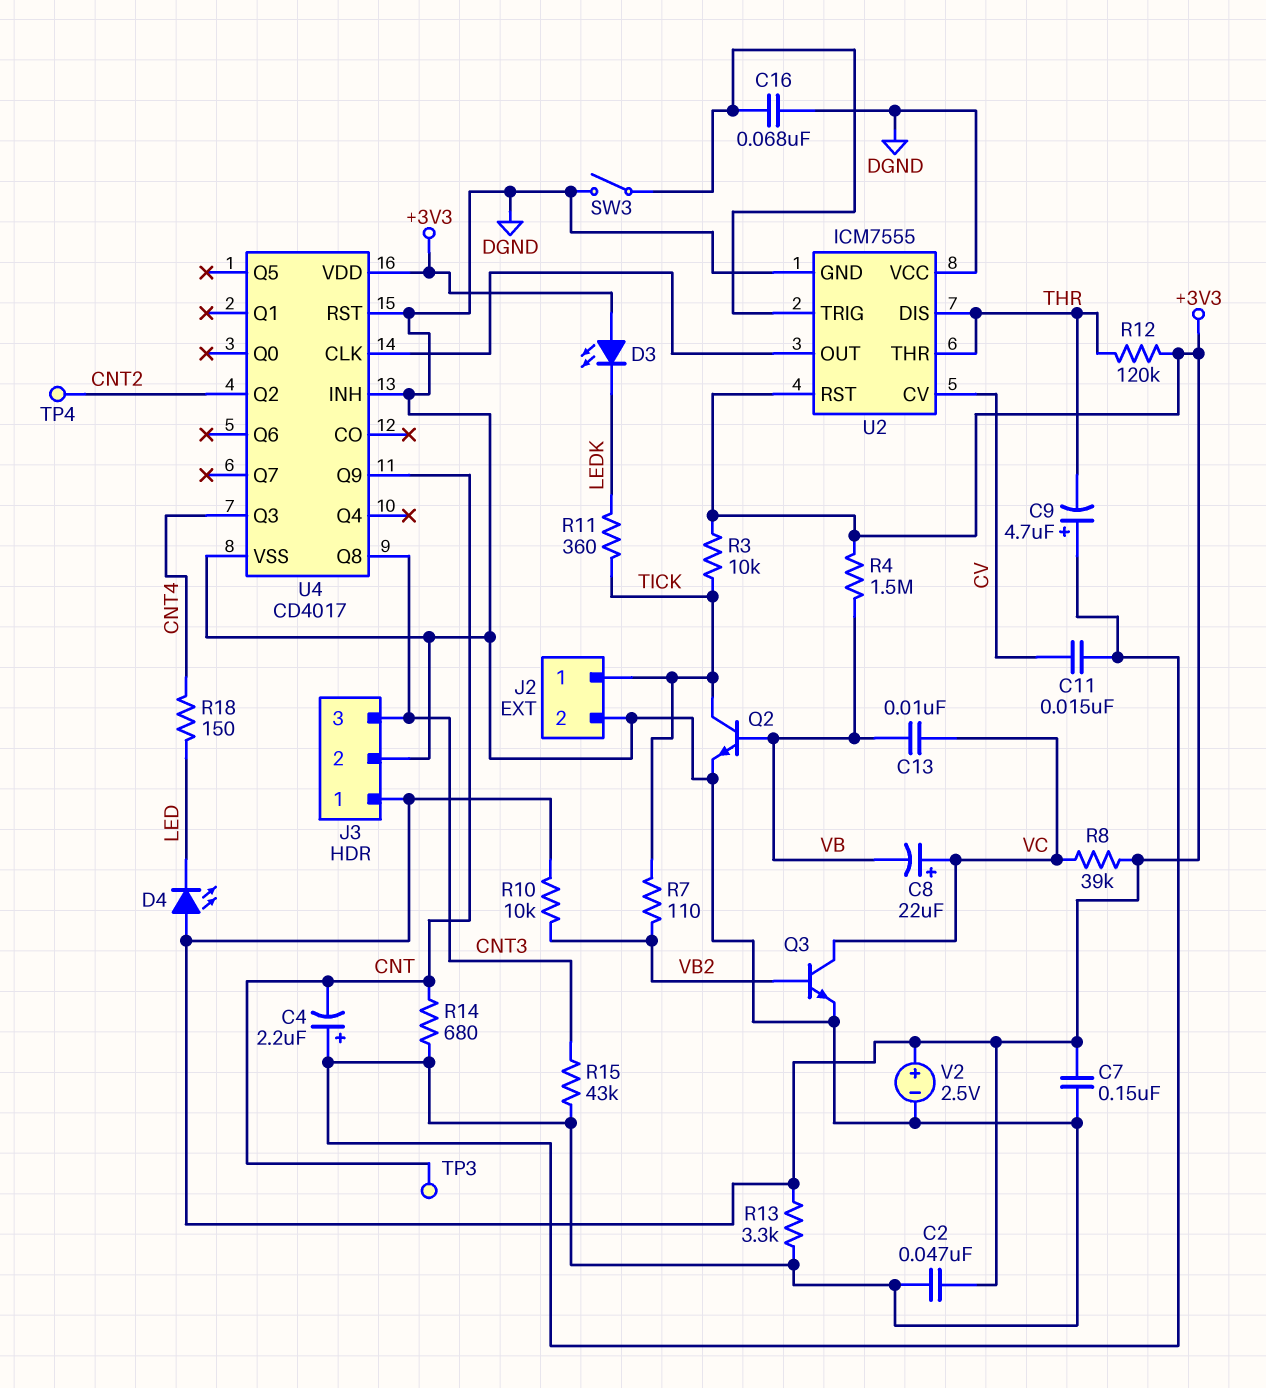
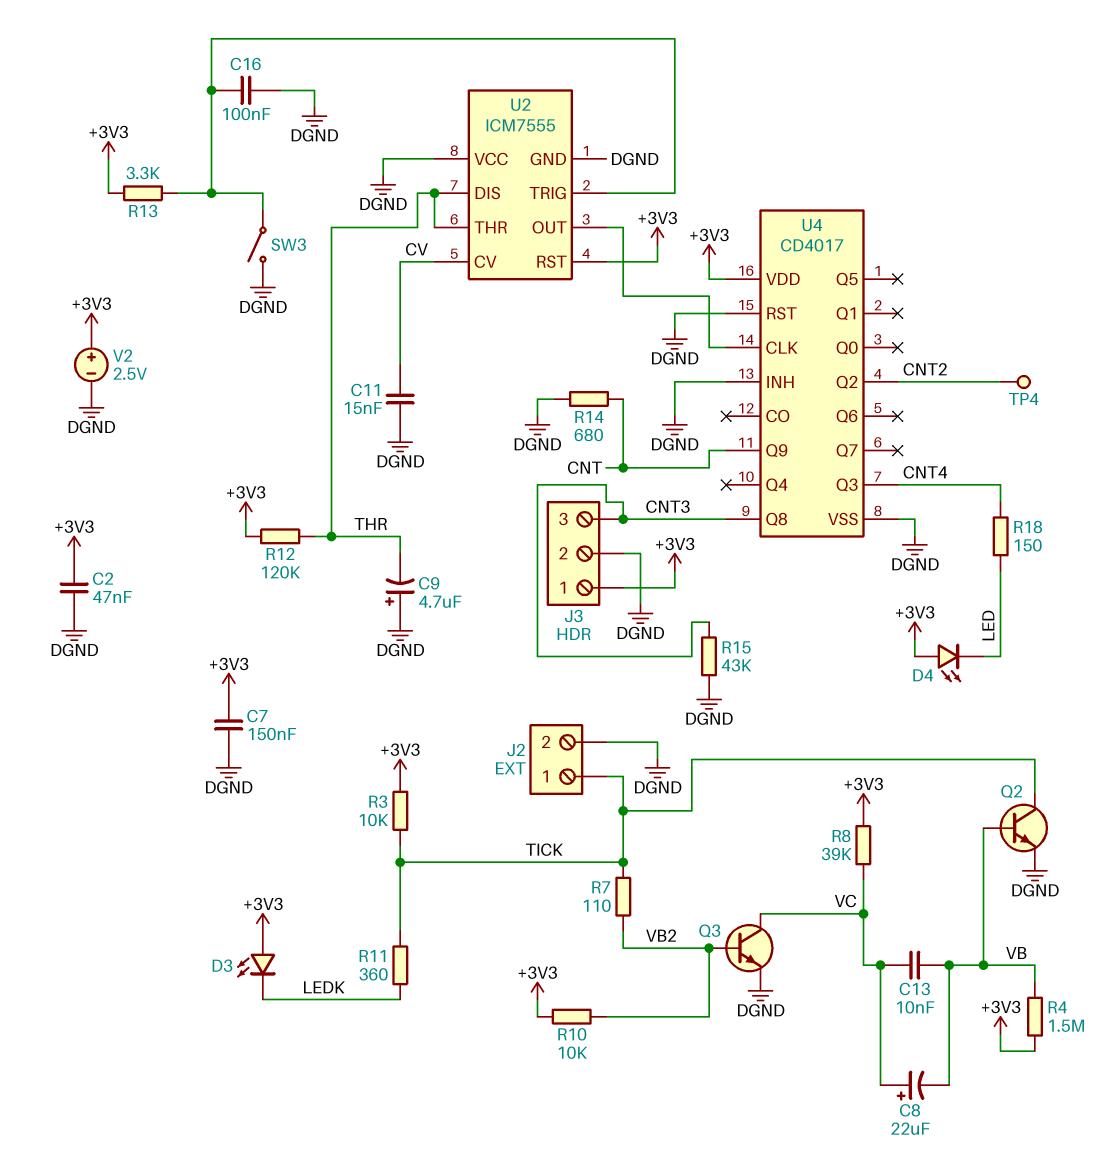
C4: 2.2uF (plus DGND, minus CNT) -> none
C16: 68nF (DGND, U2/TRIG) -> 100nF (DGND, U2/TRIG)
R13: 3.3k (+3V3, DGND) -> 3.3k (+3V3, U2/TRIG)
TP3: test point (CNT) -> none

